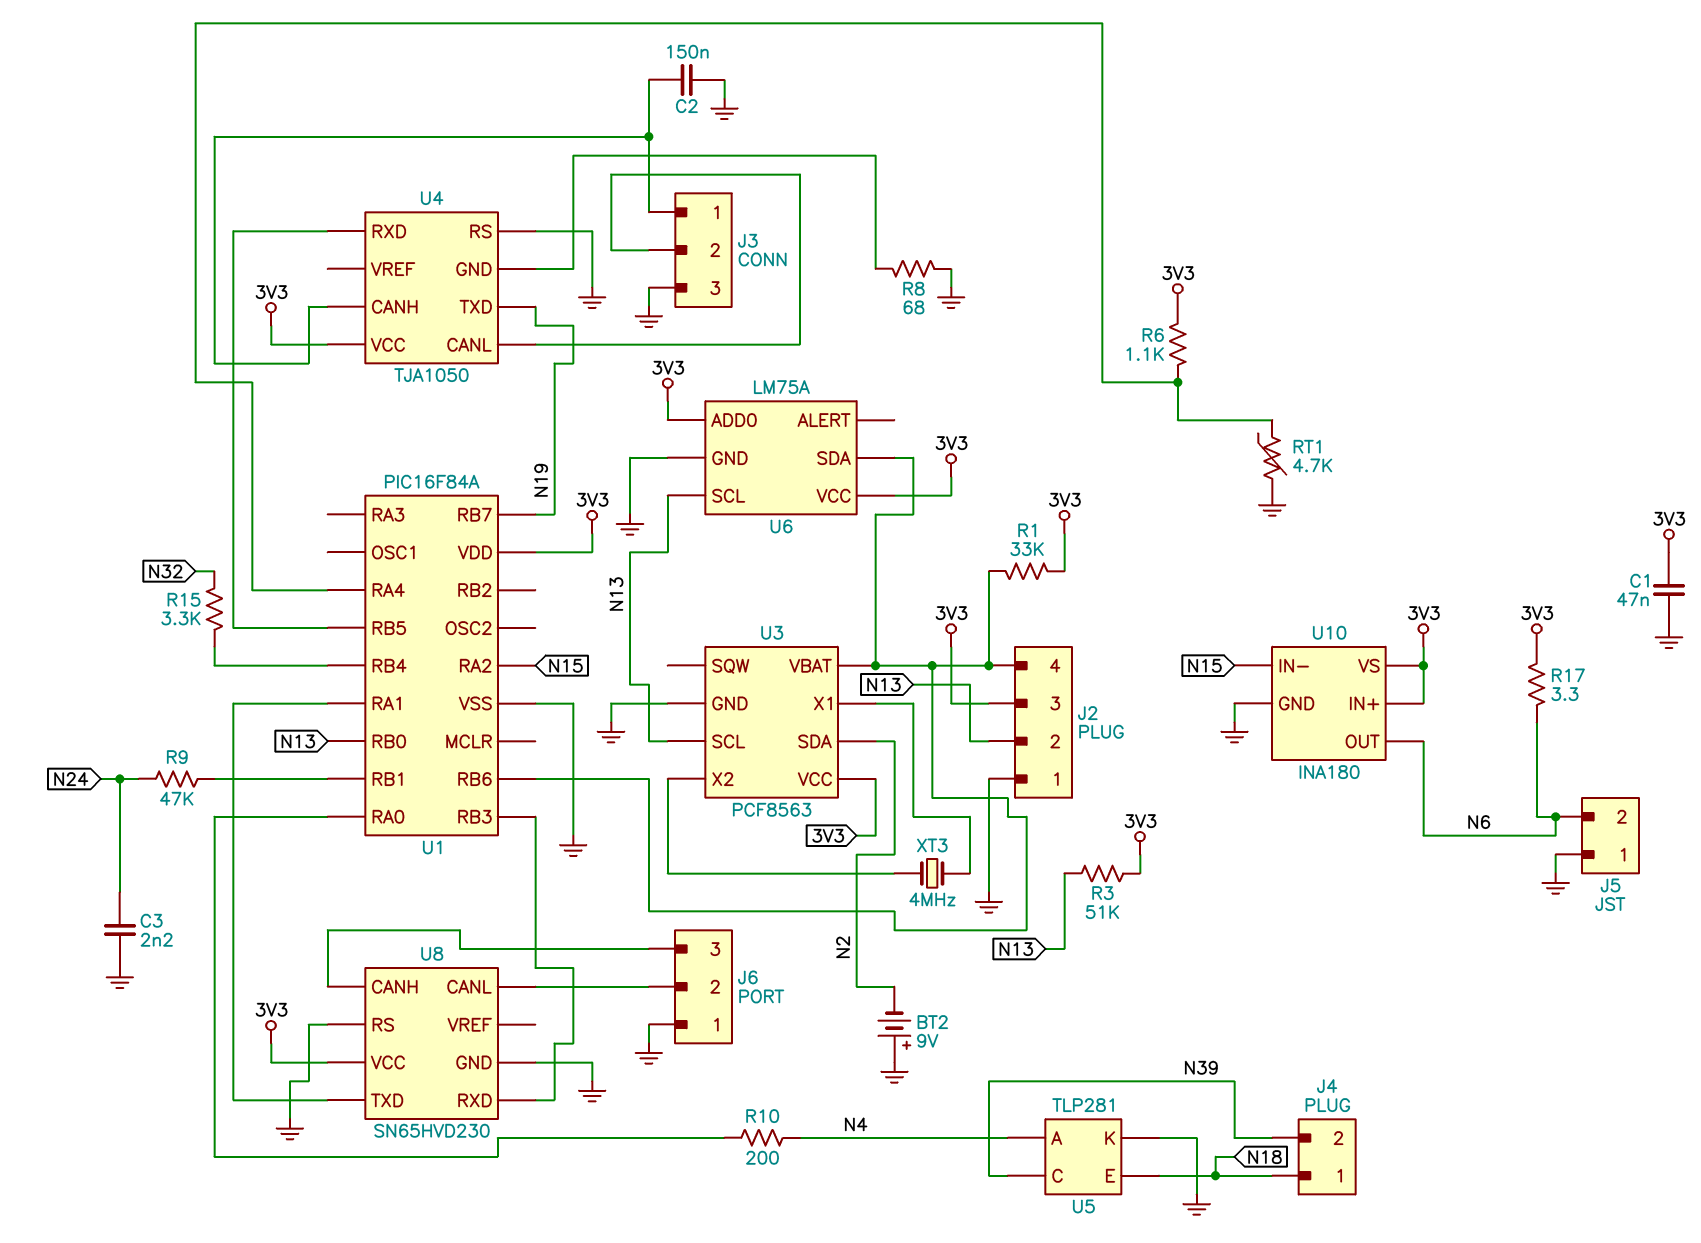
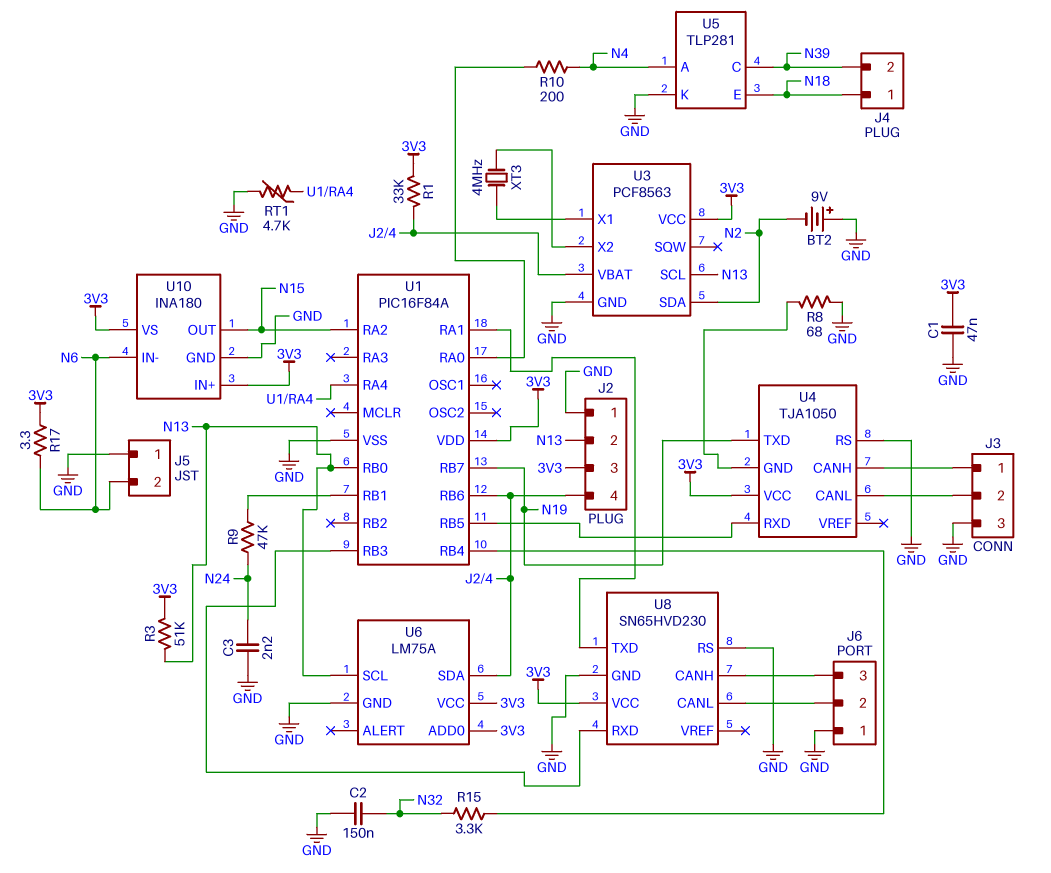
C2: 150nF (GND, J3/1) -> 150nF (GND, N32)
R6: 1.1k (3V3, U1/RA4) -> none
U10 pin IN-: N15 -> N6
U10 pin OUT: N6 -> N15

